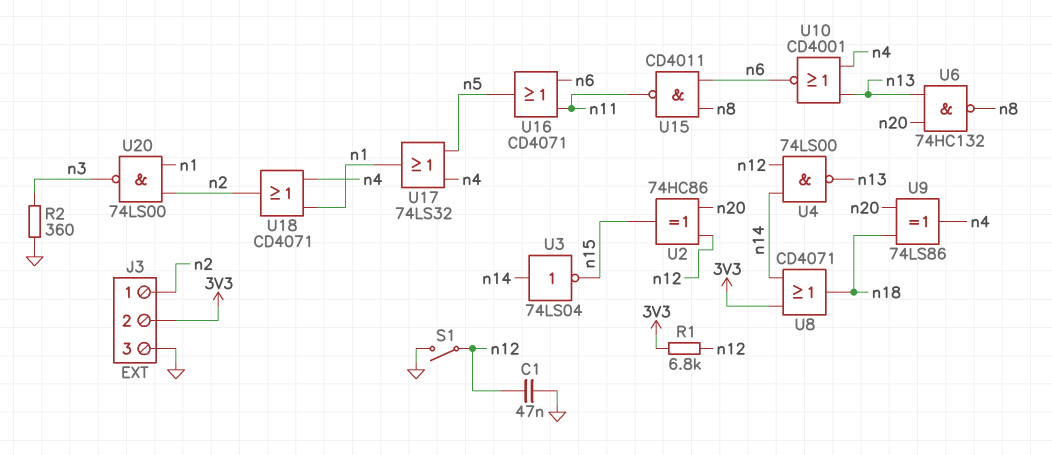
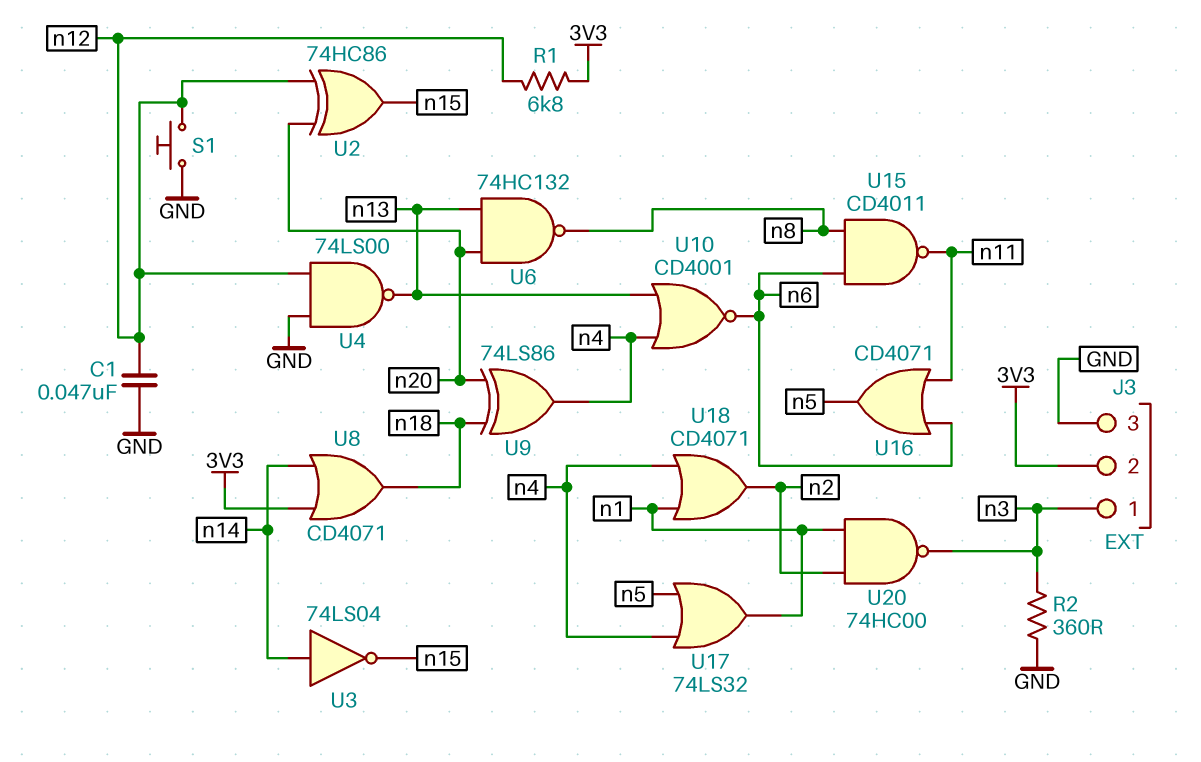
J3 pin 1: n2 -> n3
S1: switch (GND, n12) -> button (GND, n12)
U4: NAND 74LS00 (in n12, in n14, out n13) -> NAND 74LS00 (in GND, in n12, out n13)
U20: NAND 74LS00 (in n1, in n2, out n3) -> NAND 74HC00 (in n1, in n2, out n3)

